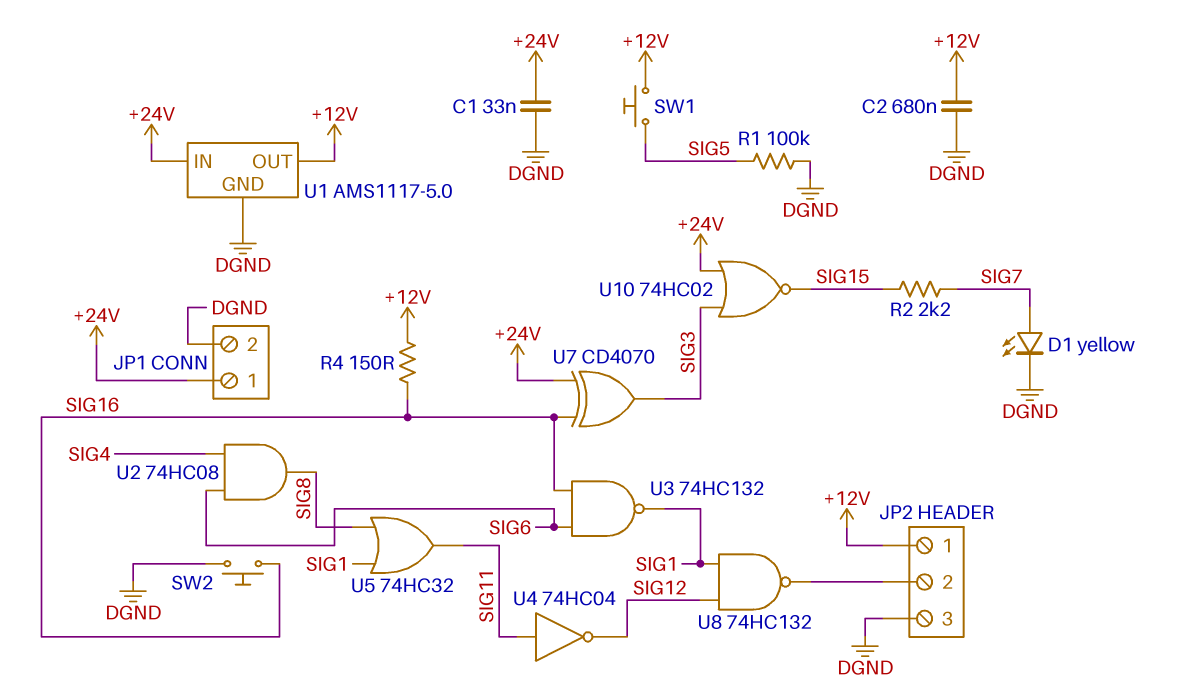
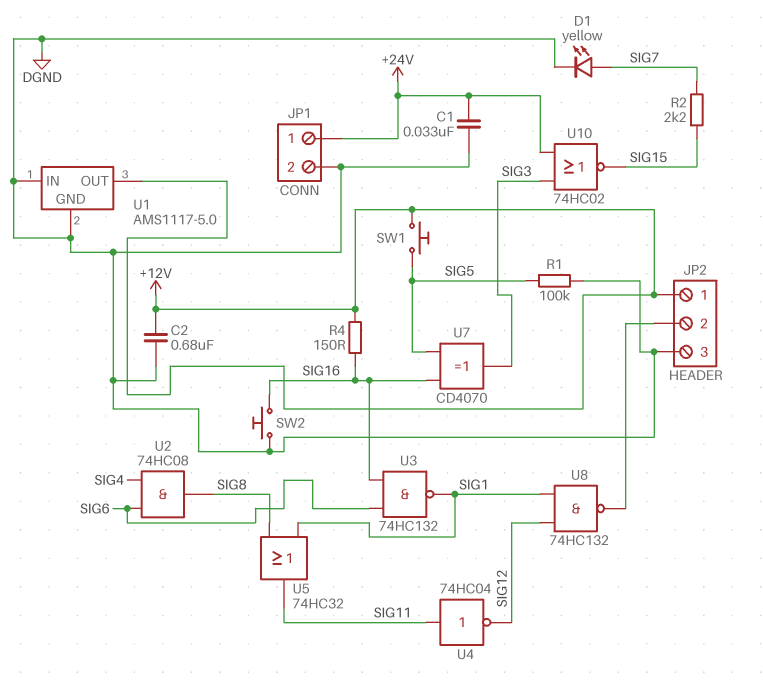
U1 pin IN: +24V -> DGND
U7: XOR CD4070 (in +24V, in SIG16, out SIG3) -> XOR CD4070 (in SIG5, in SIG16, out SIG3)

